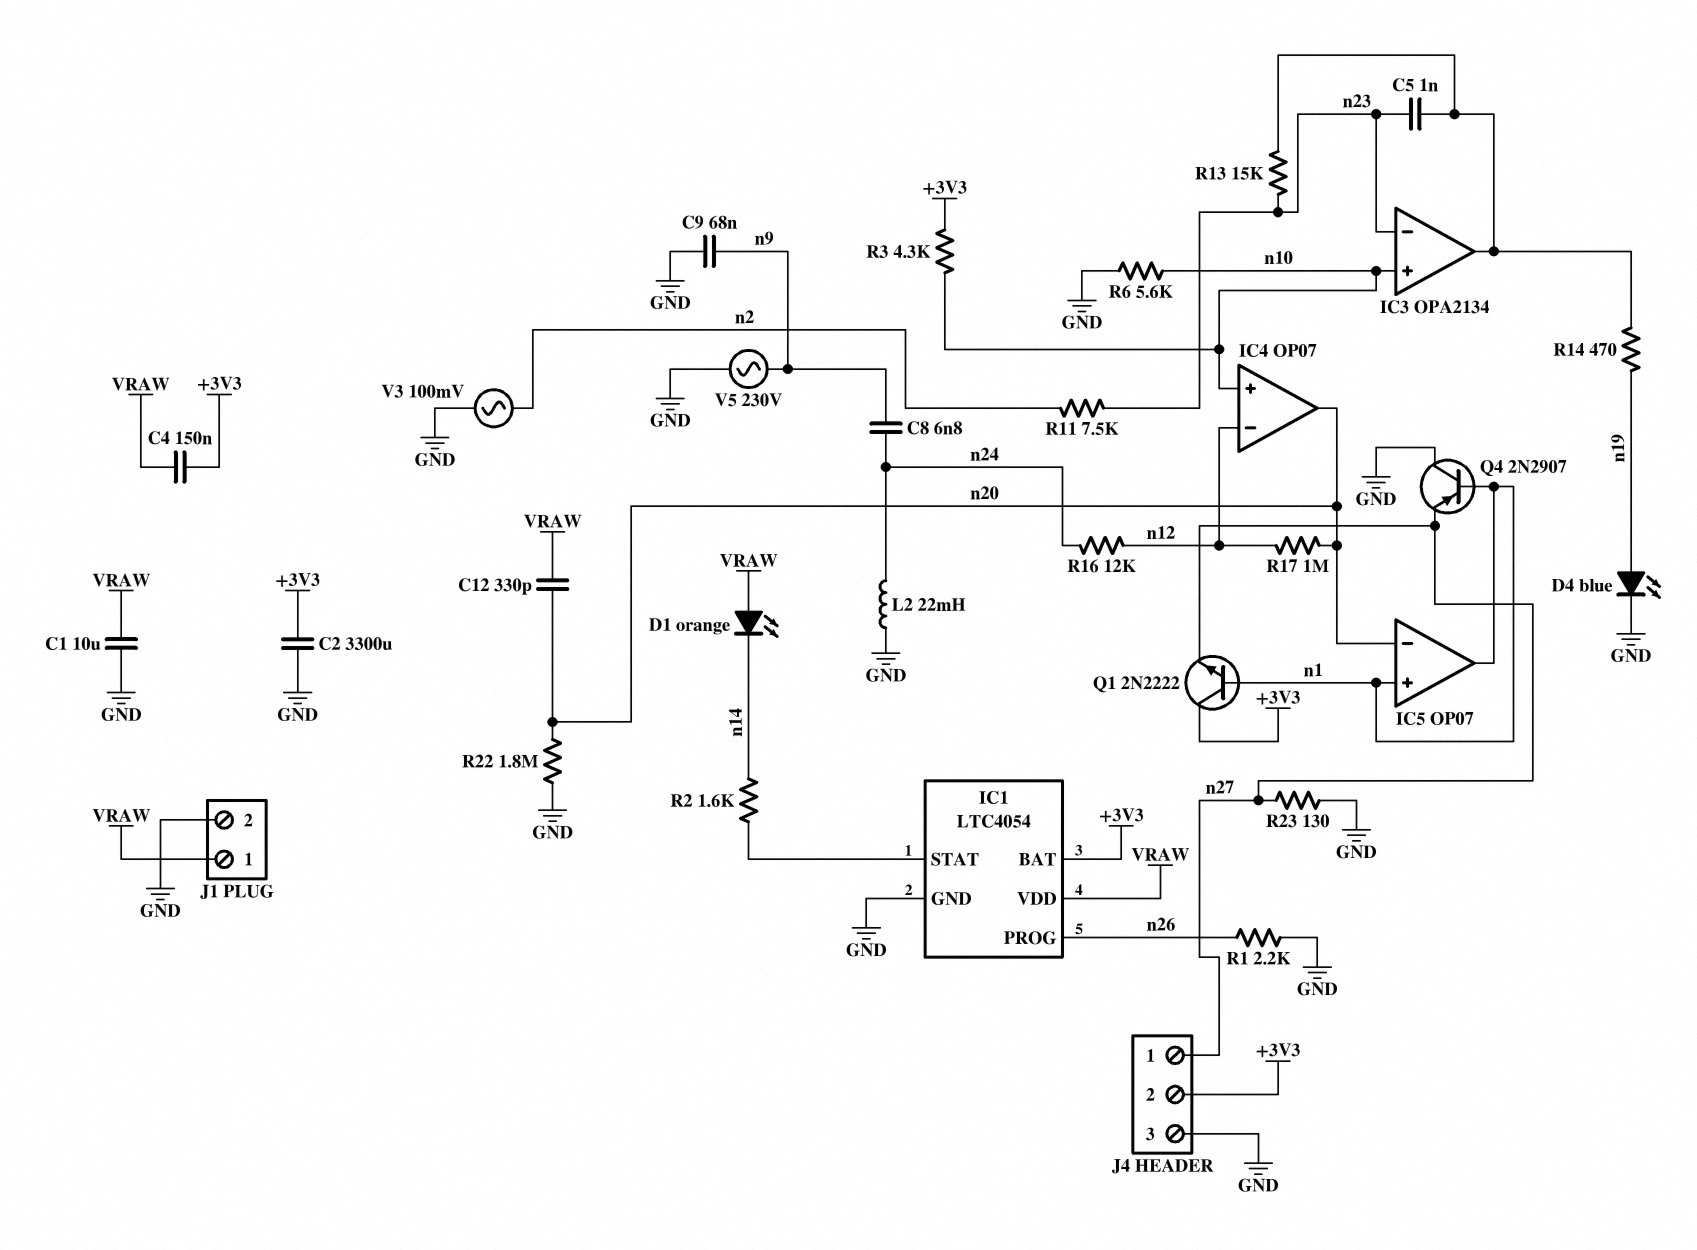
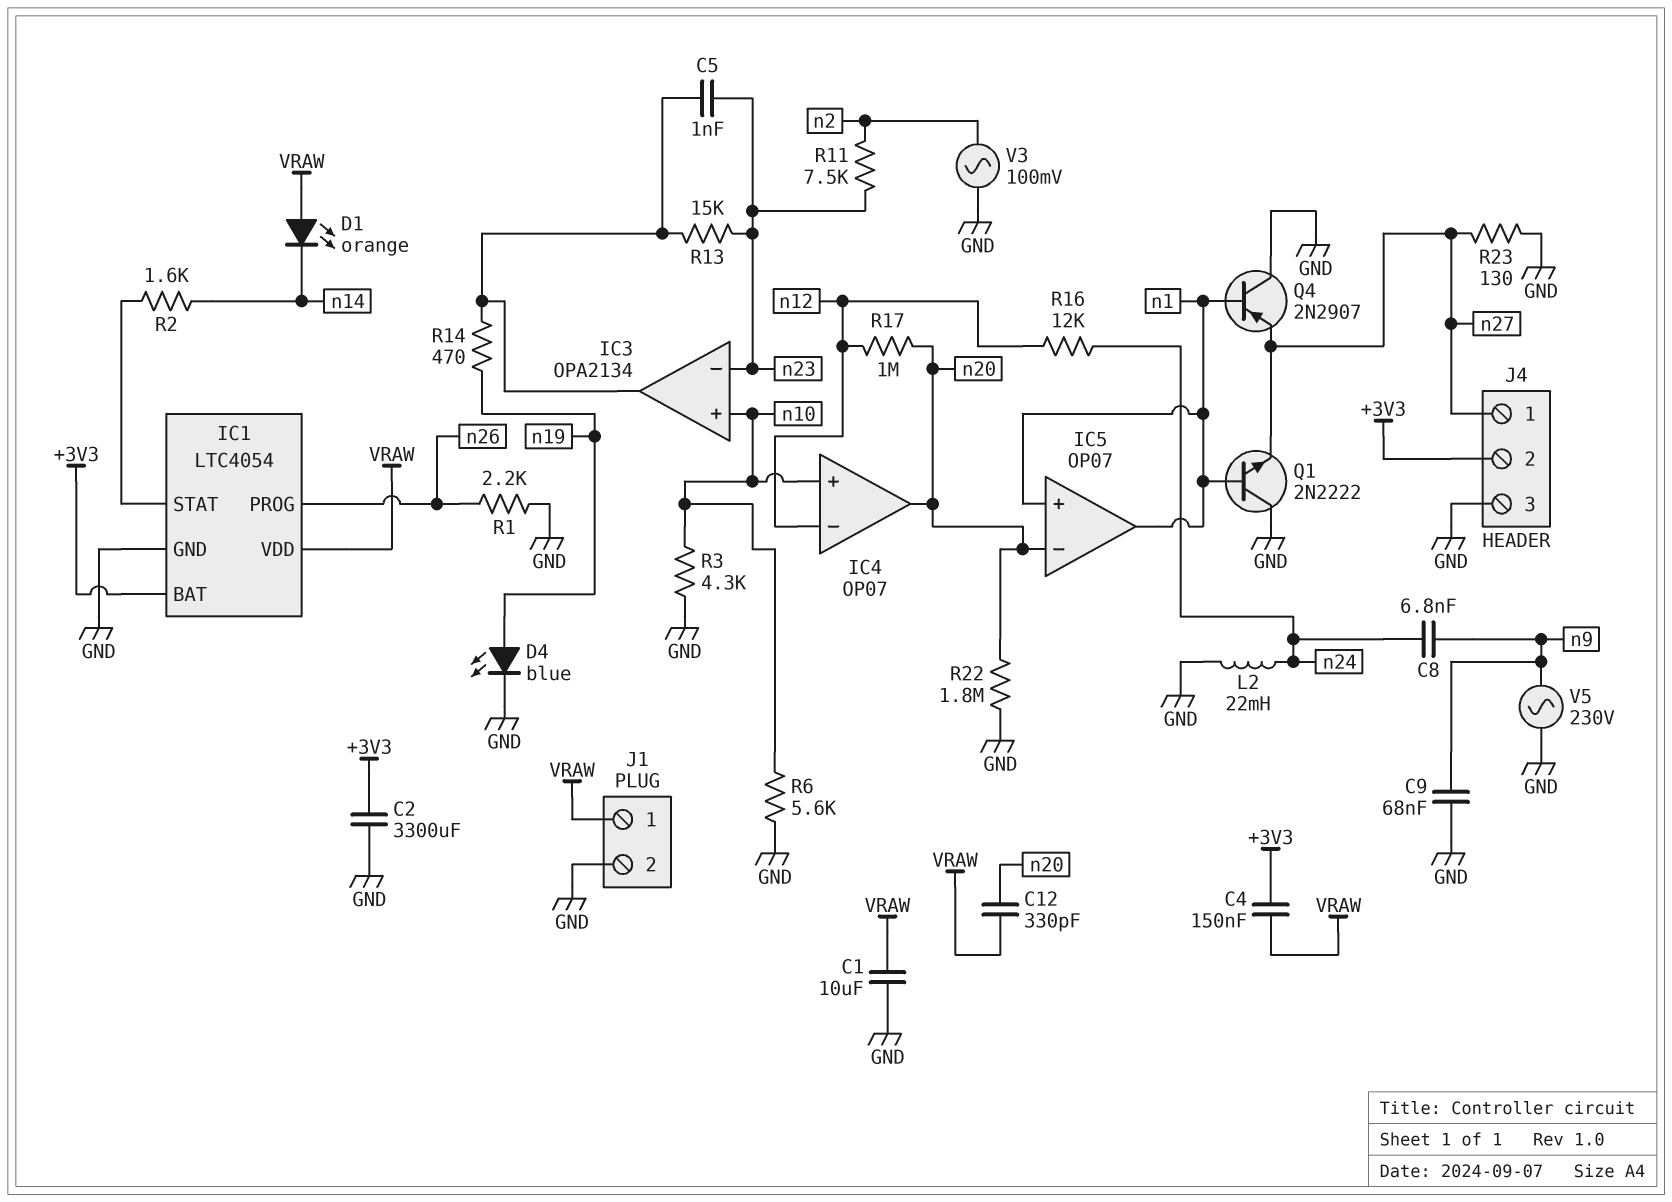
Q1: NPN 2N2222 (B n1, C +3V3, E n27) -> NPN 2N2222 (B n1, C GND, E n27)
R3: 4.3k (+3V3, n10) -> 4.3k (GND, n10)

